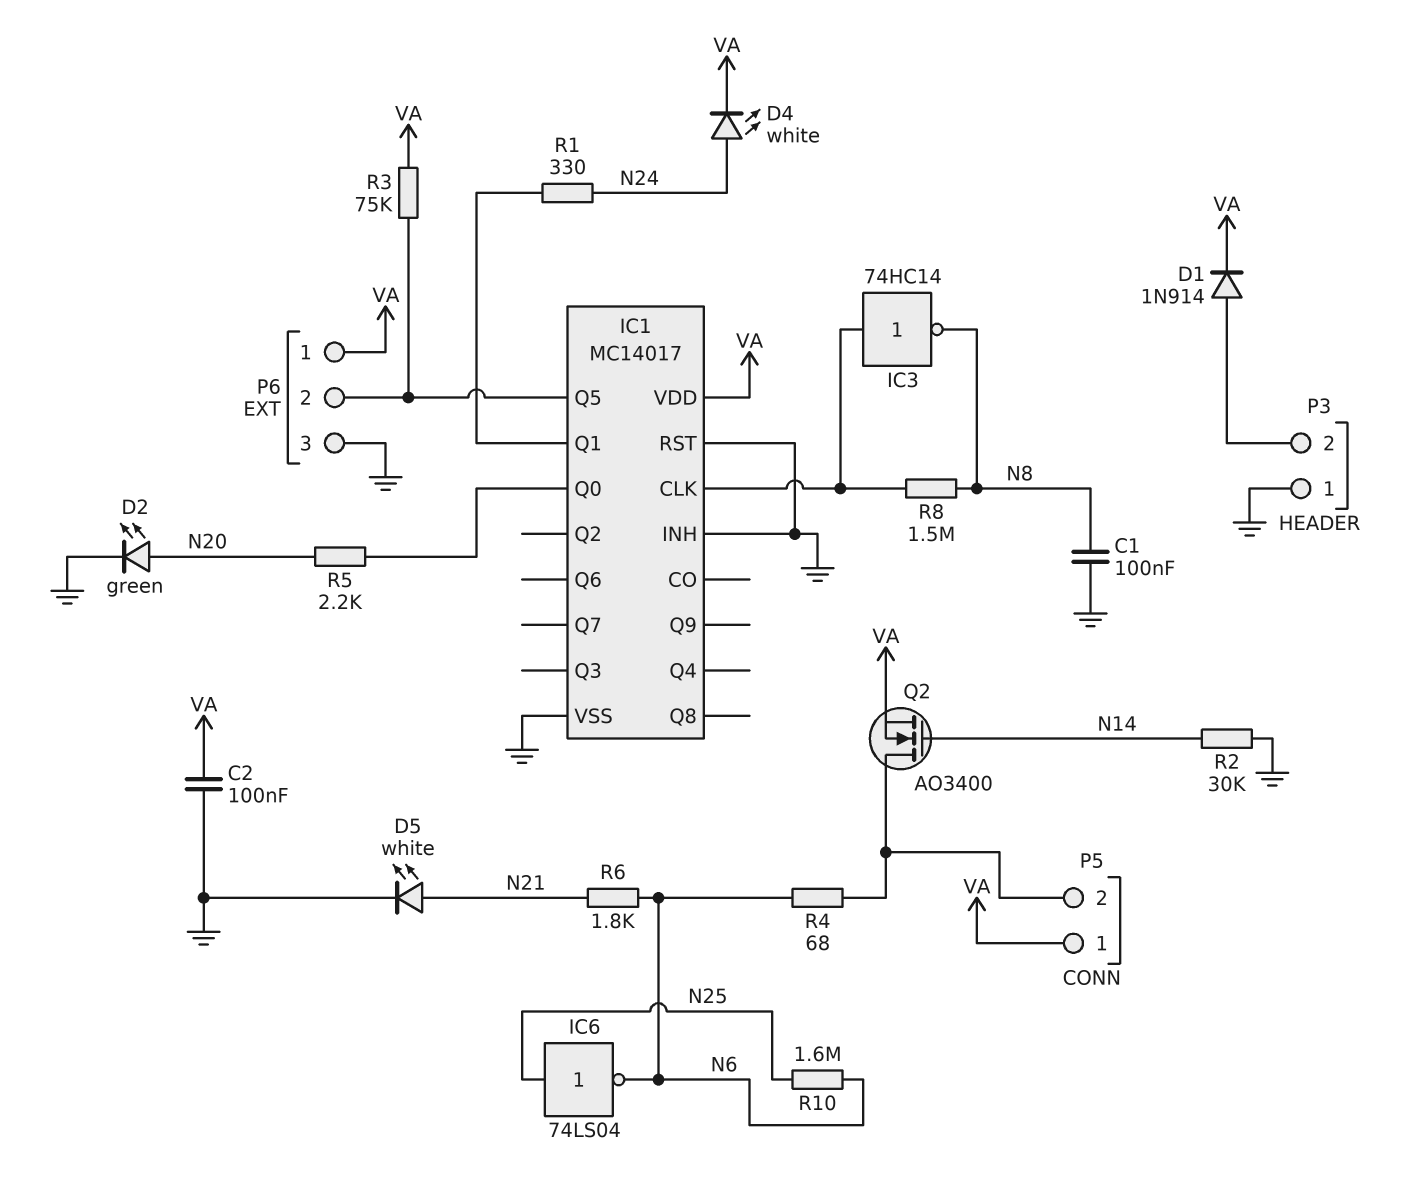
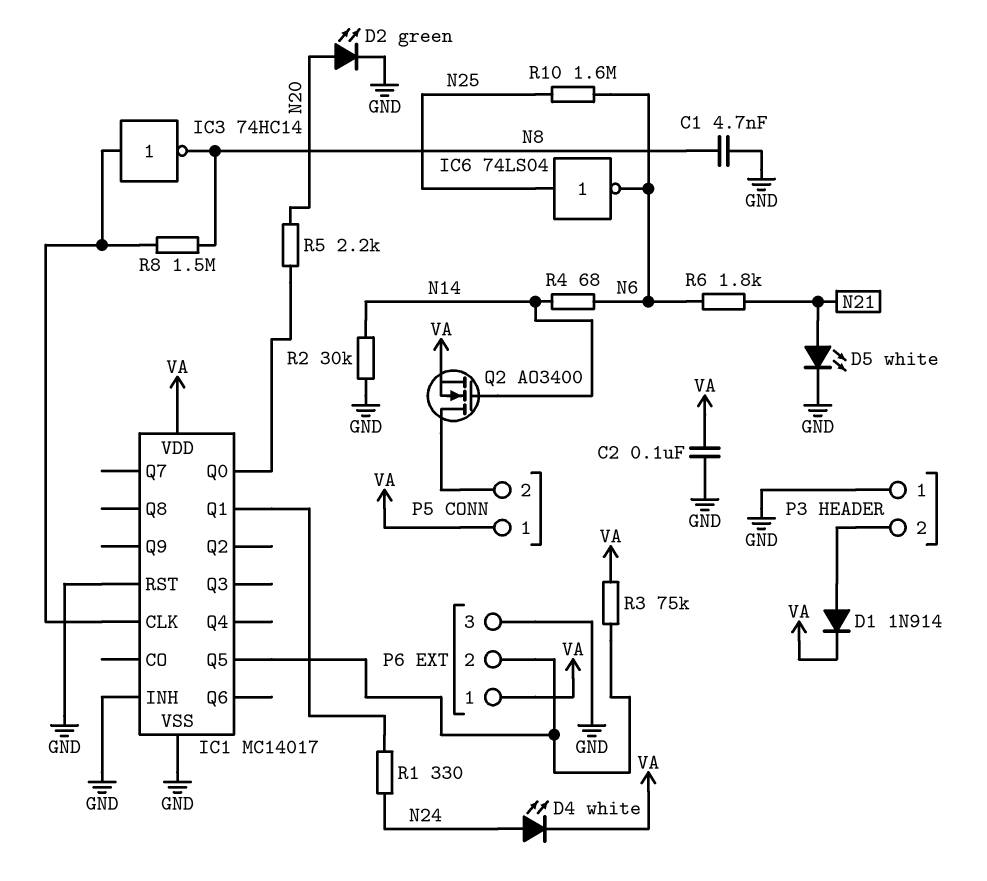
C1: 100nF (GND, N8) -> 4.7nF (GND, N8)
R4: 68 (N6, P5/2) -> 68 (N6, N14)

